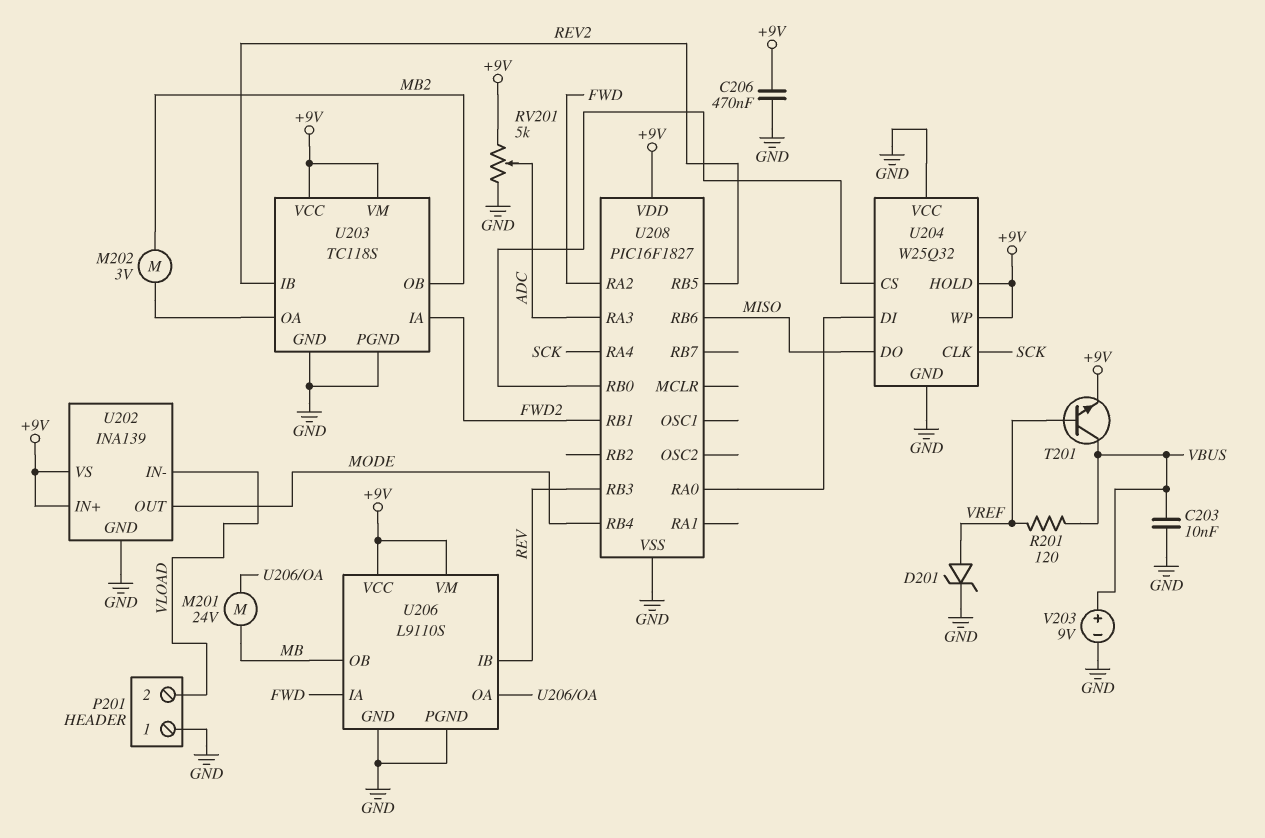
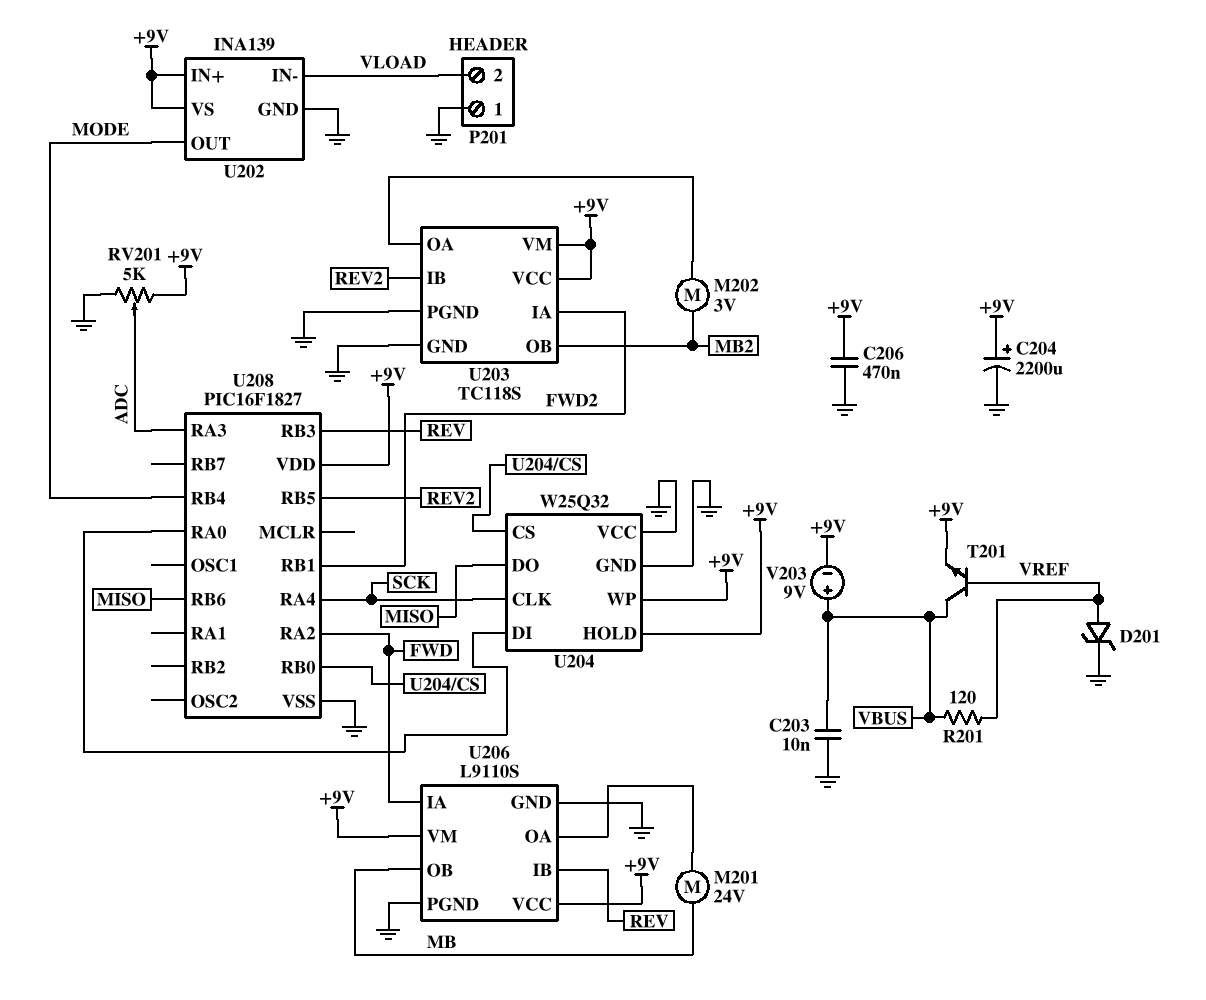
C204: none -> 2200uF (plus +9V, minus GND)
V203: 9V (plus VBUS, minus GND) -> 9V (plus VBUS, minus +9V)

